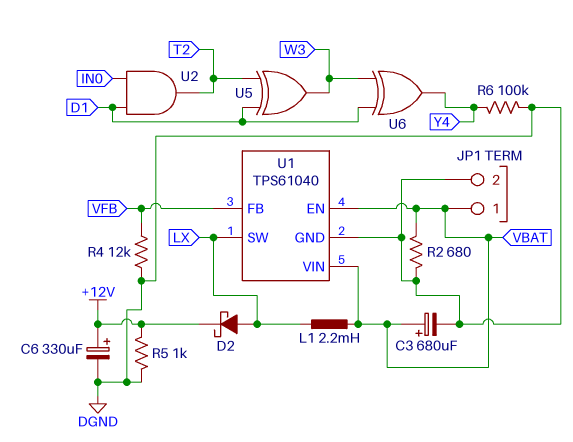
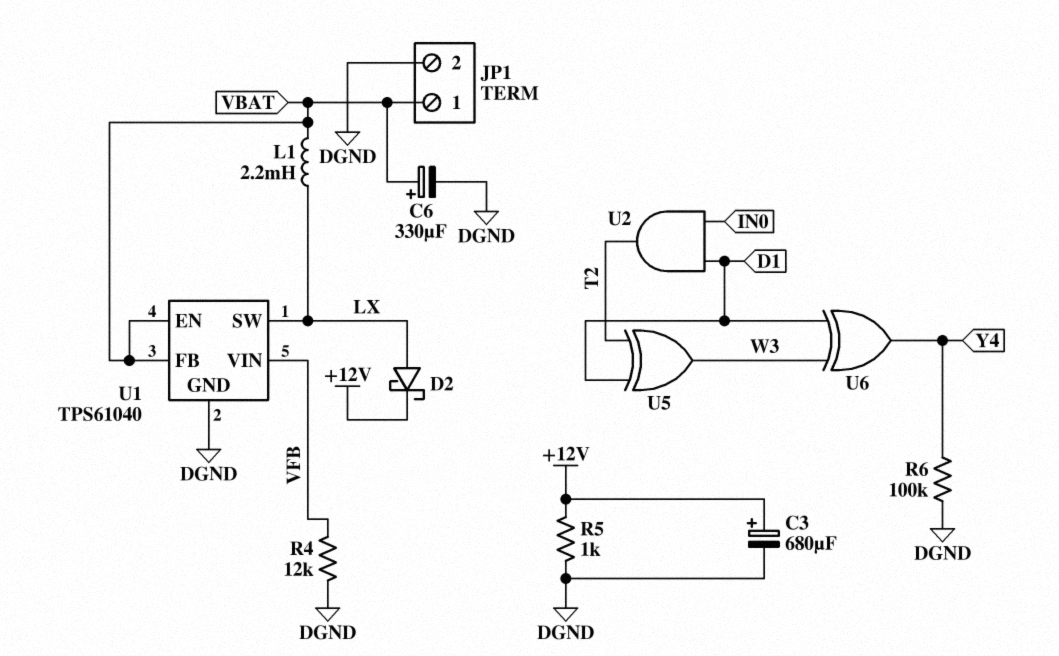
C3: 680uF (plus VBAT, minus DGND) -> 680uF (plus +12V, minus DGND)
C6: 330uF (plus +12V, minus DGND) -> 330uF (plus VBAT, minus DGND)
R2: 680 (DGND, VBAT) -> none
U1 pin FB: VFB -> VBAT
U1 pin VIN: VBAT -> VFB

